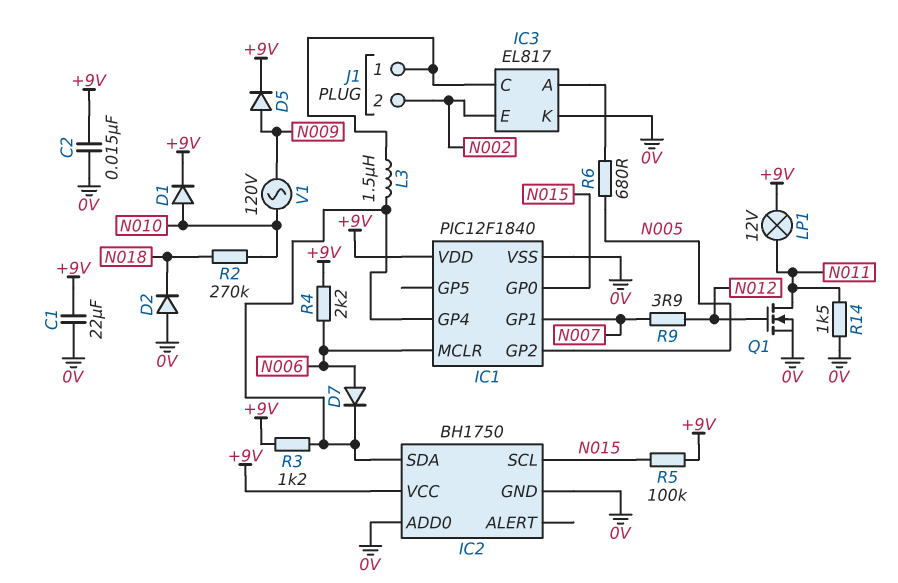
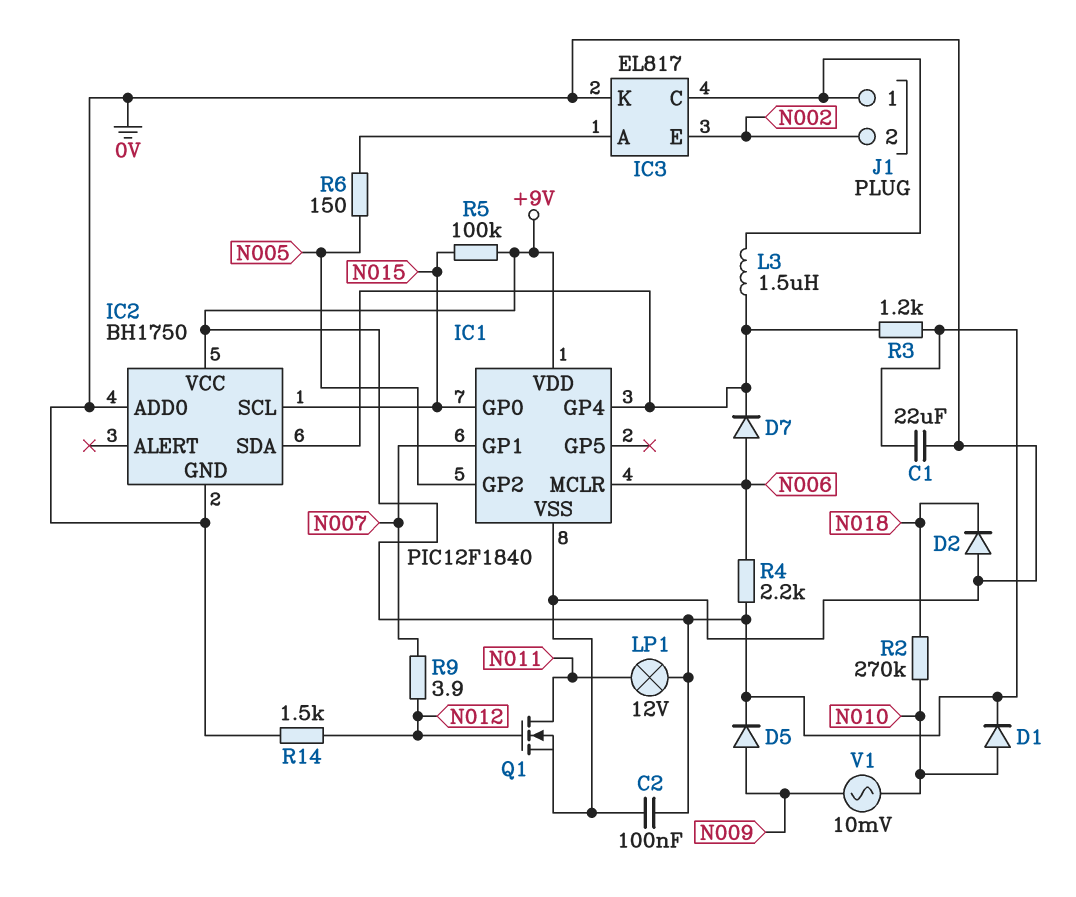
C2: 15nF (+9V, 0V) -> 100nF (+9V, 0V)
R6: 680 (IC3/A, N005) -> 150 (IC3/A, N005)
R14: 1.5k (0V, N011) -> 1.5k (0V, N012)
V1: AC 120V (N009, N010) -> AC 10mV (N009, N010)

